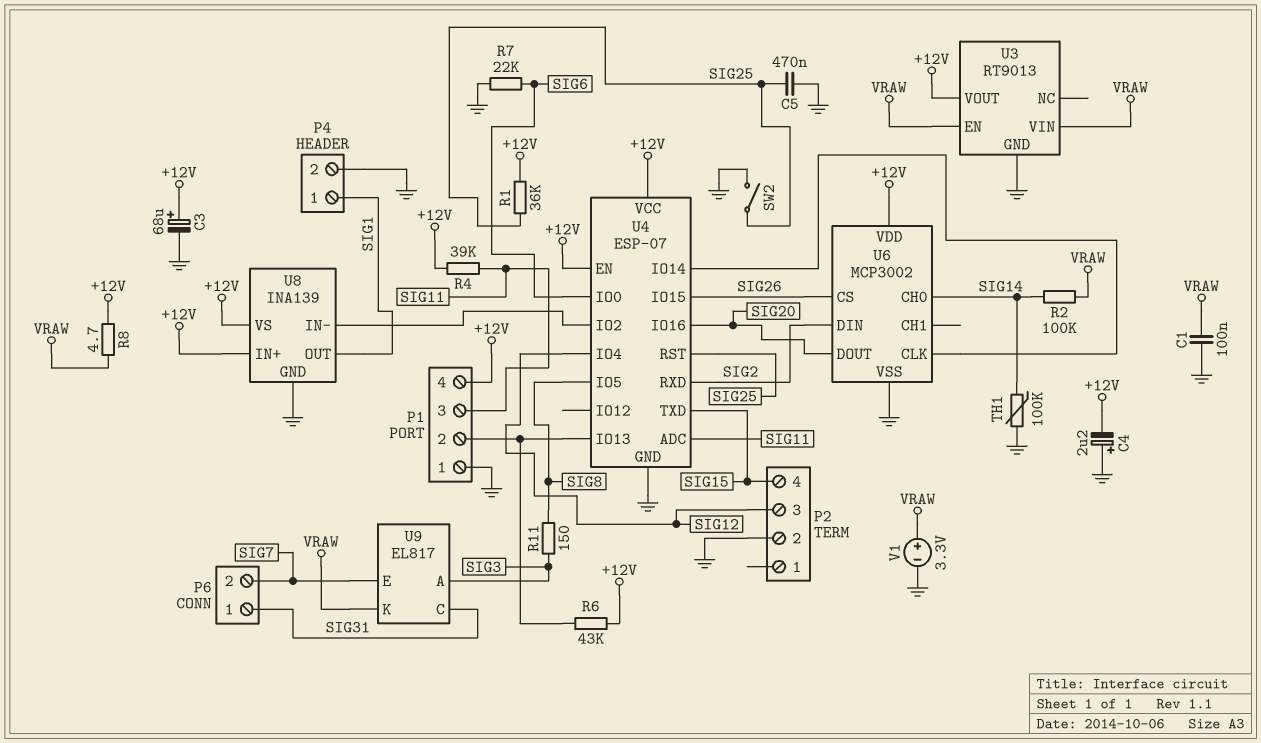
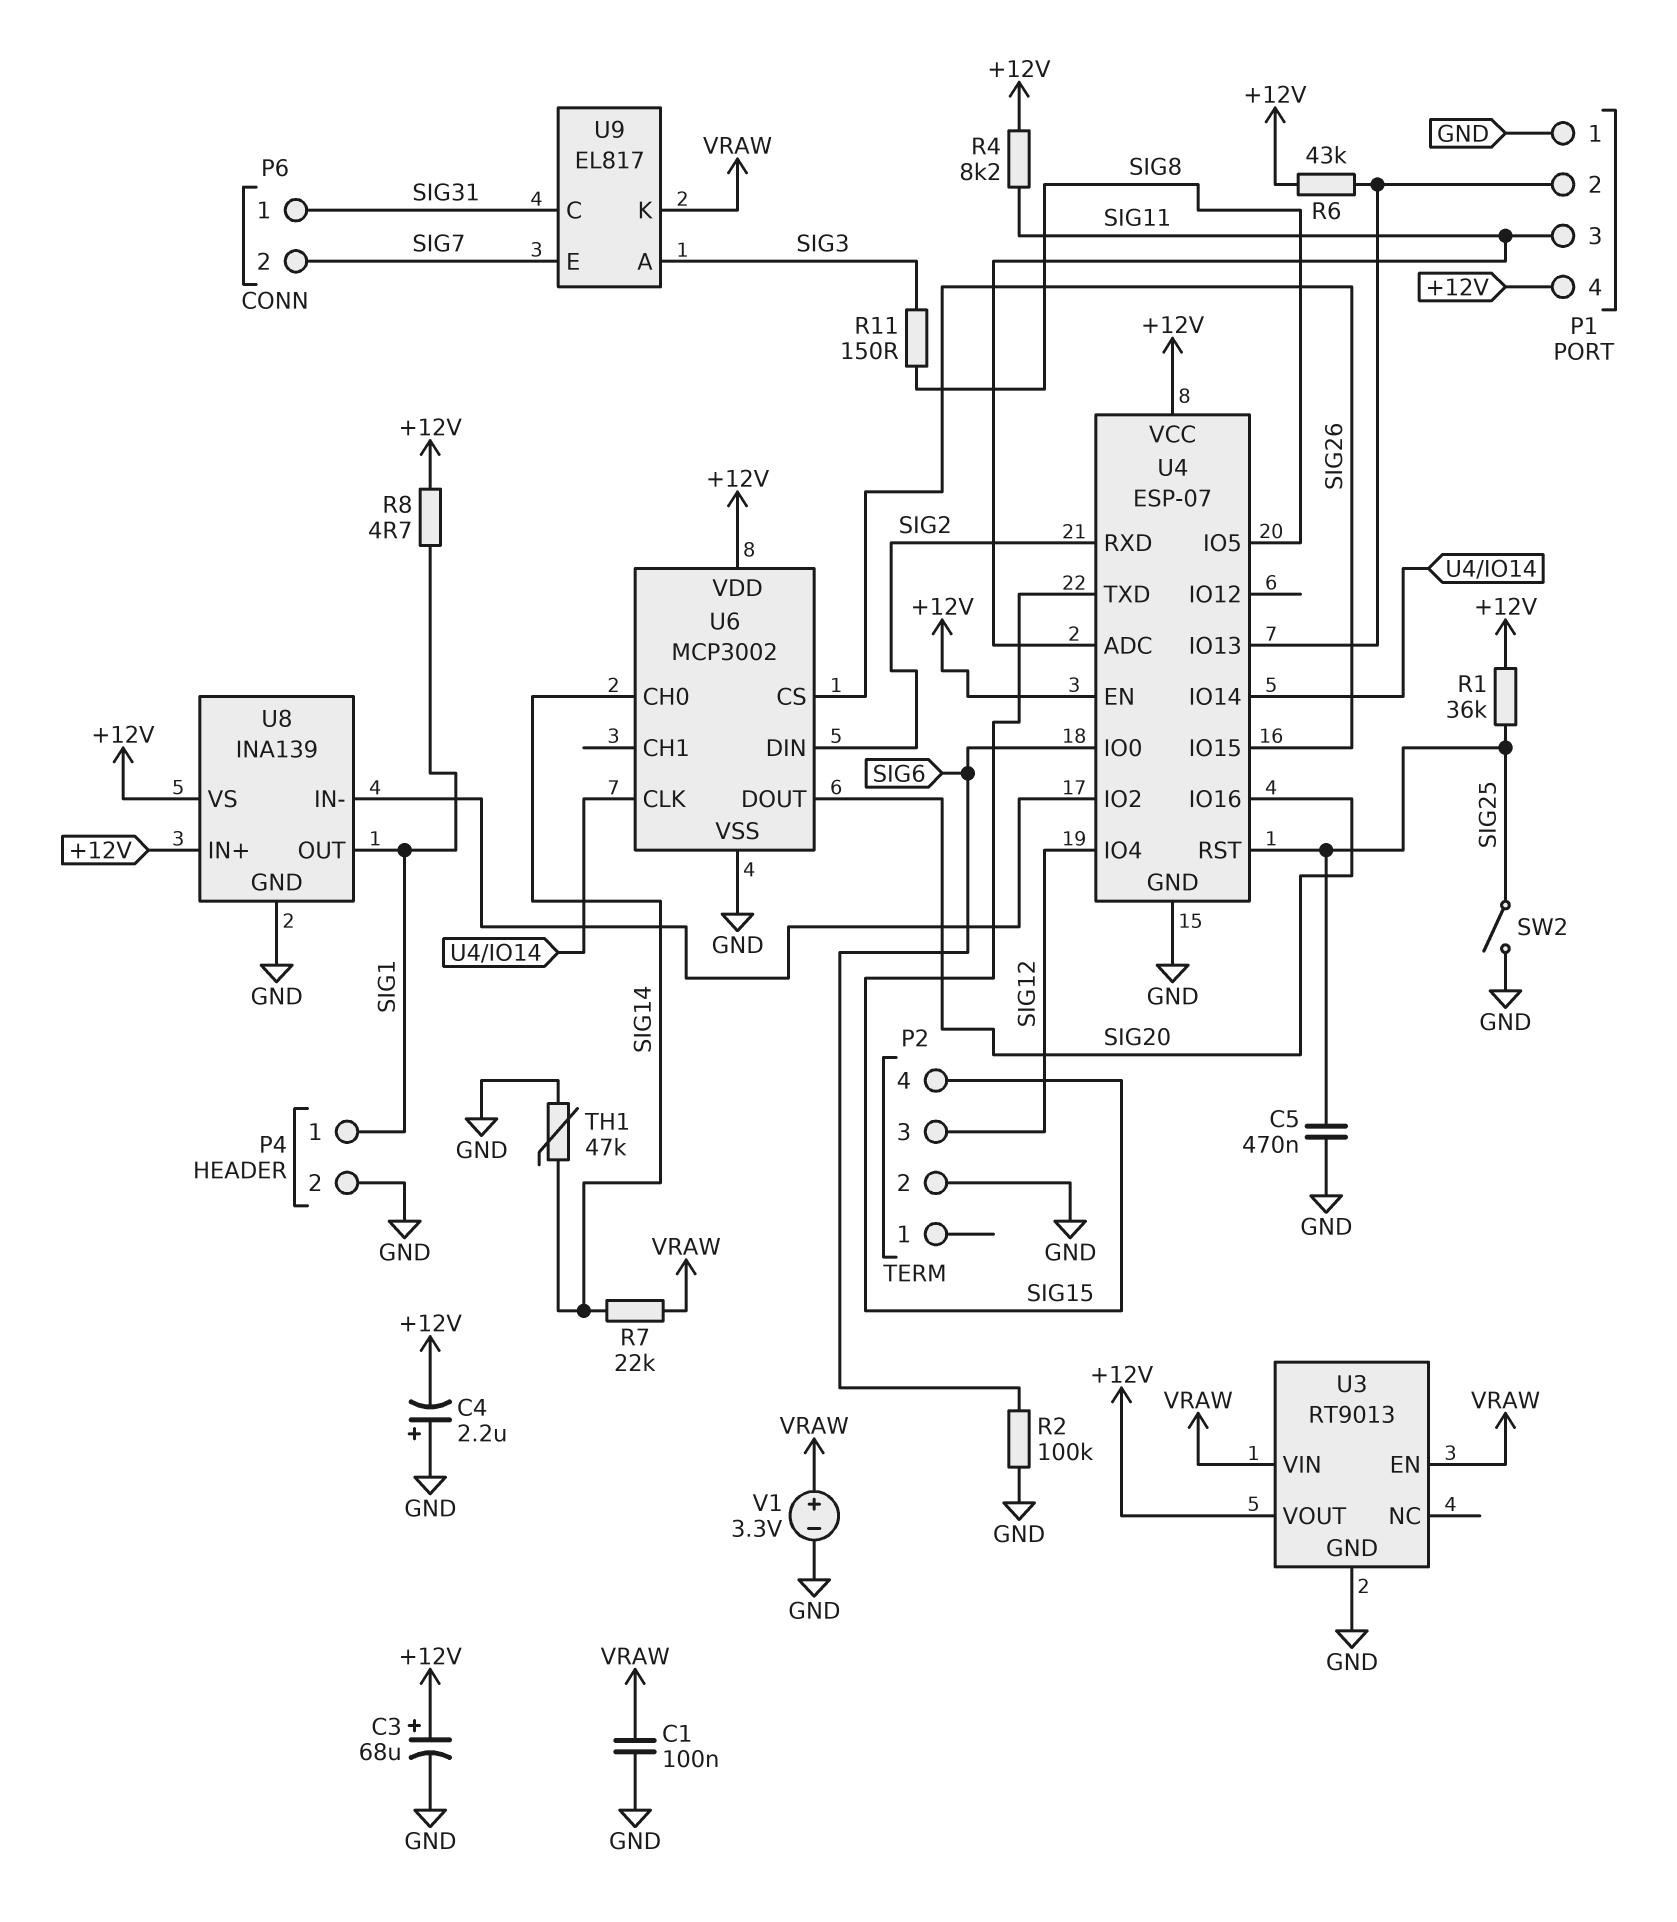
R2: 100k (SIG14, VRAW) -> 100k (GND, SIG6)
R4: 39k (+12V, SIG11) -> 8.2k (+12V, SIG11)
R7: 22k (GND, SIG6) -> 22k (SIG14, VRAW)
R8: 4.7 (+12V, VRAW) -> 4.7 (+12V, SIG1)
TH1: 100k (GND, SIG14) -> 47k (GND, SIG14)

